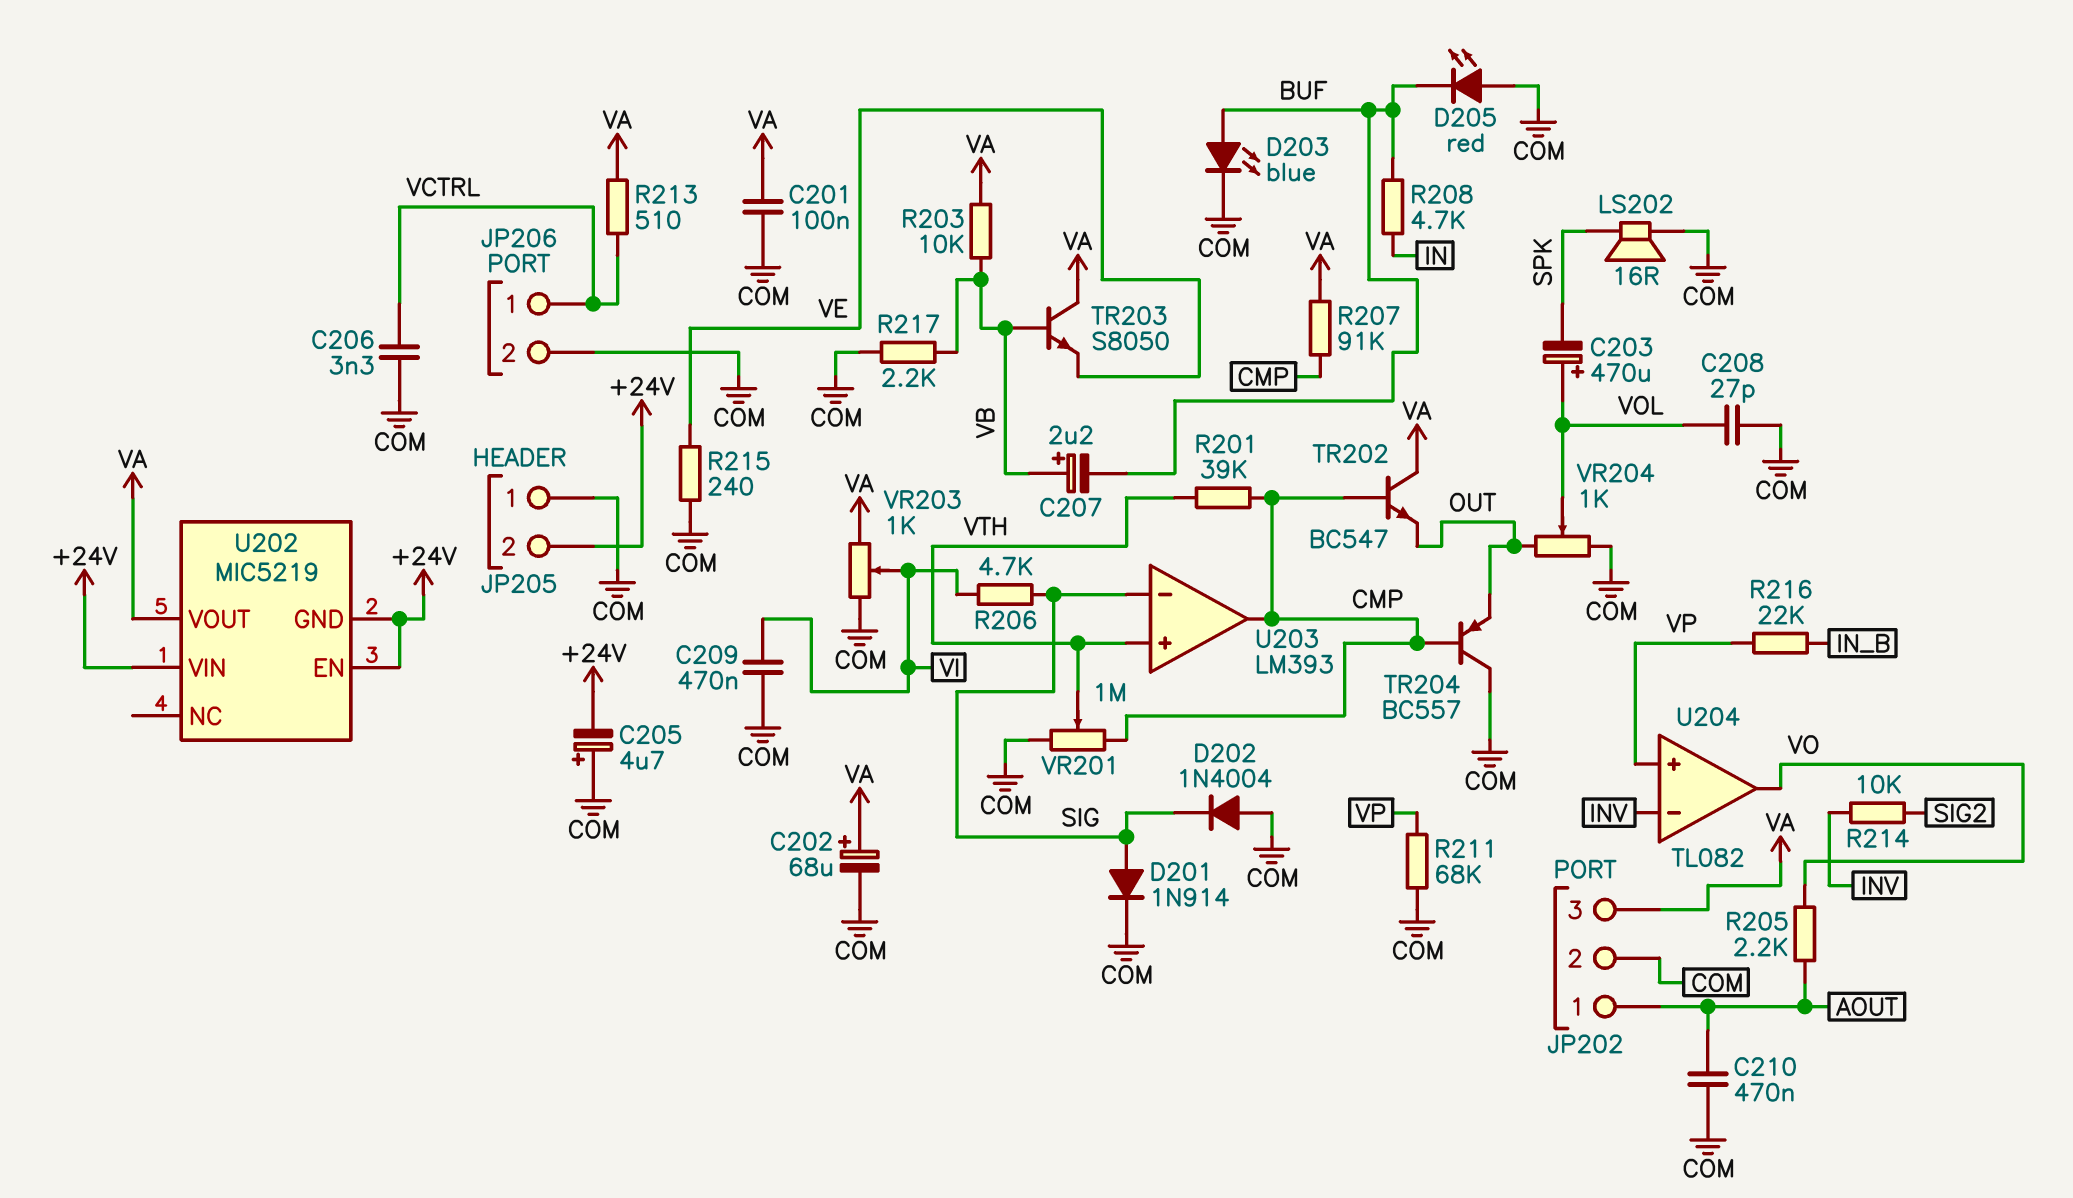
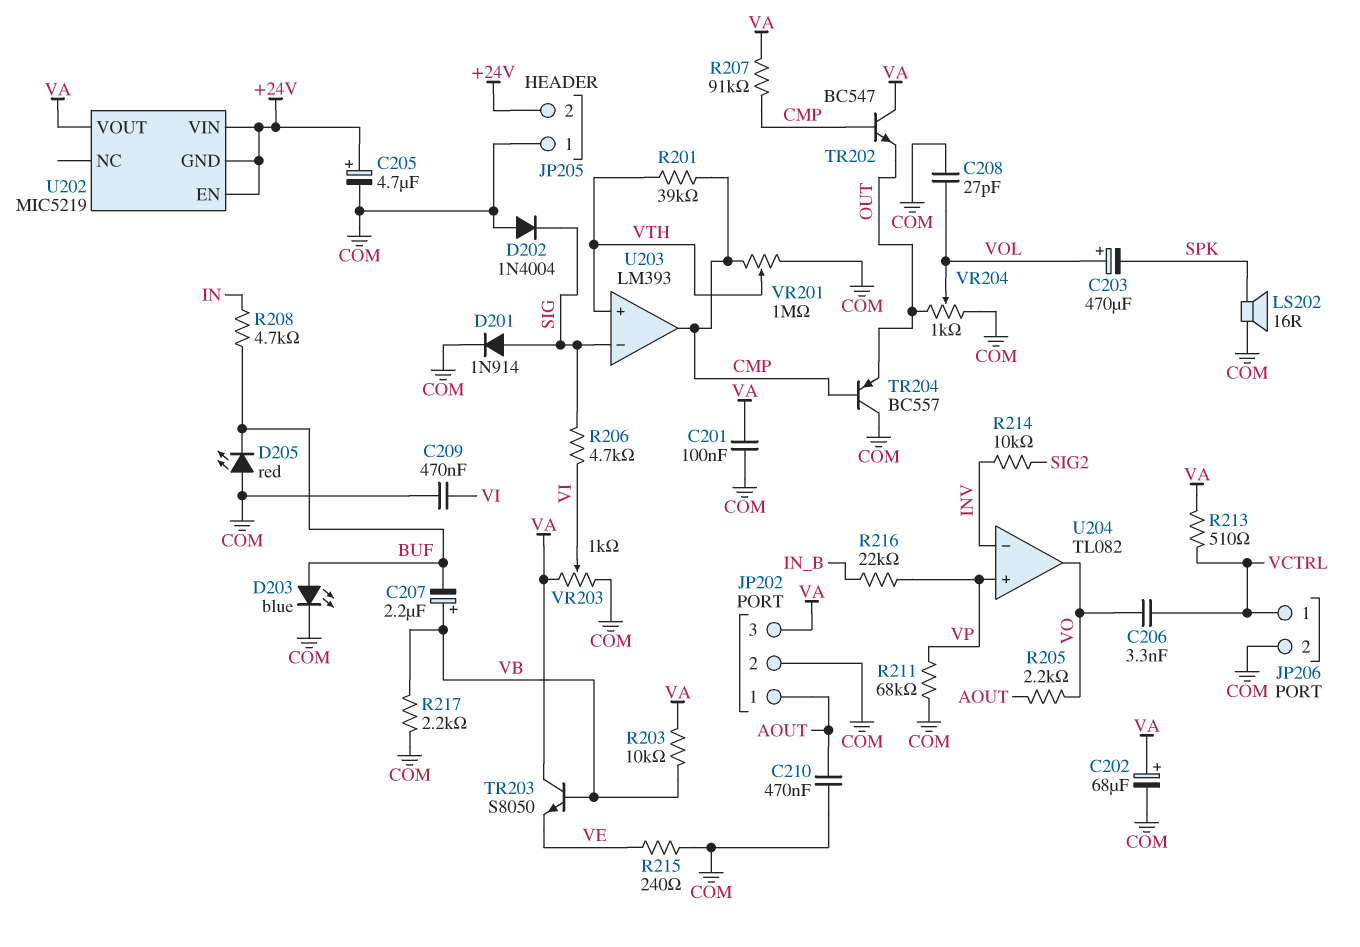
C205: 4.7uF (plus COM, minus +24V) -> 4.7uF (plus +24V, minus COM)
C206: 3.3nF (COM, VCTRL) -> 3.3nF (VCTRL, VO)

